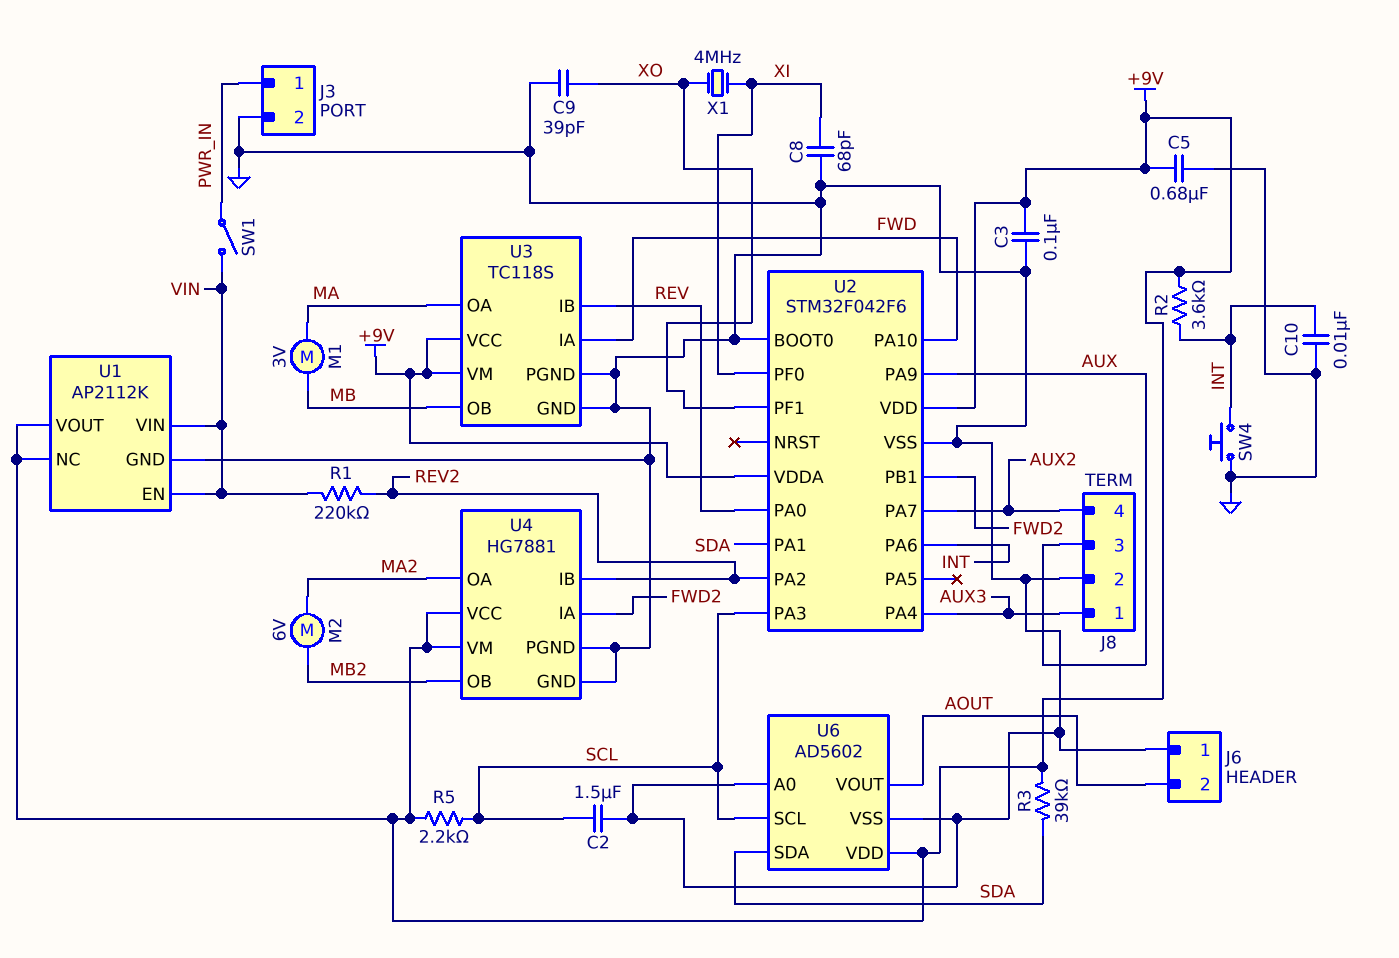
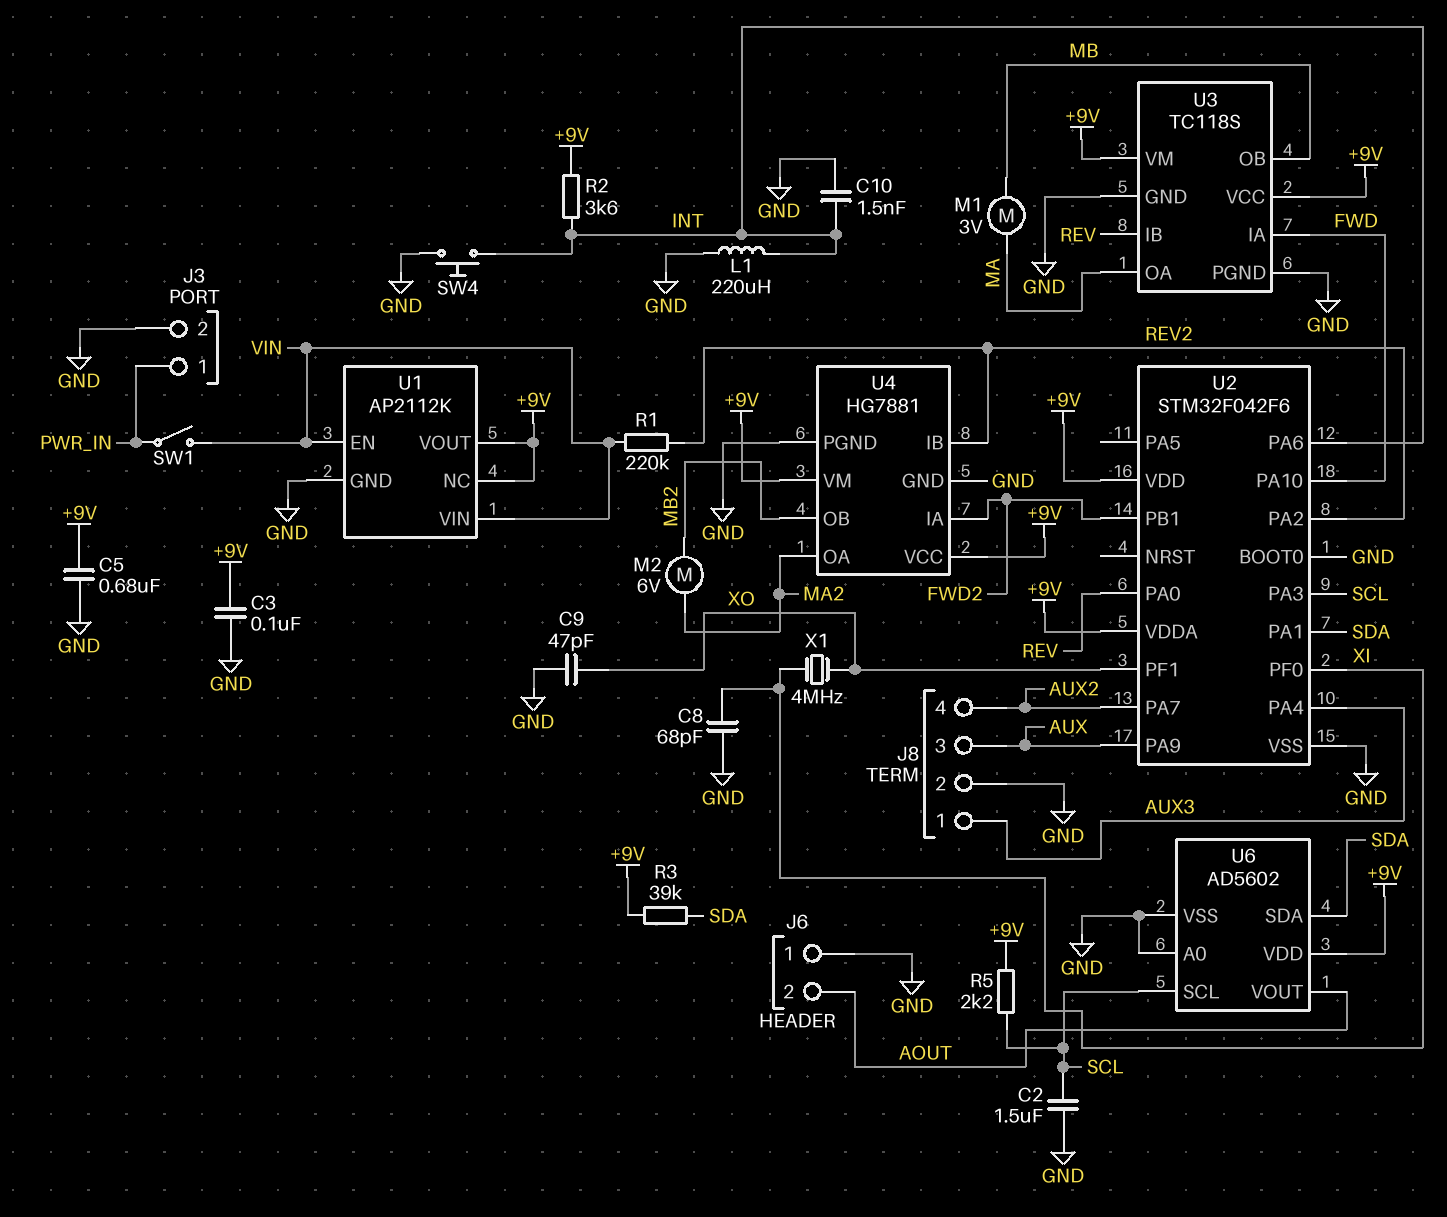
C9: 39pF (GND, XO) -> 47pF (GND, XO)
C10: 10nF (GND, INT) -> 1.5nF (GND, INT)
L1: none -> 220uH (GND, INT)

